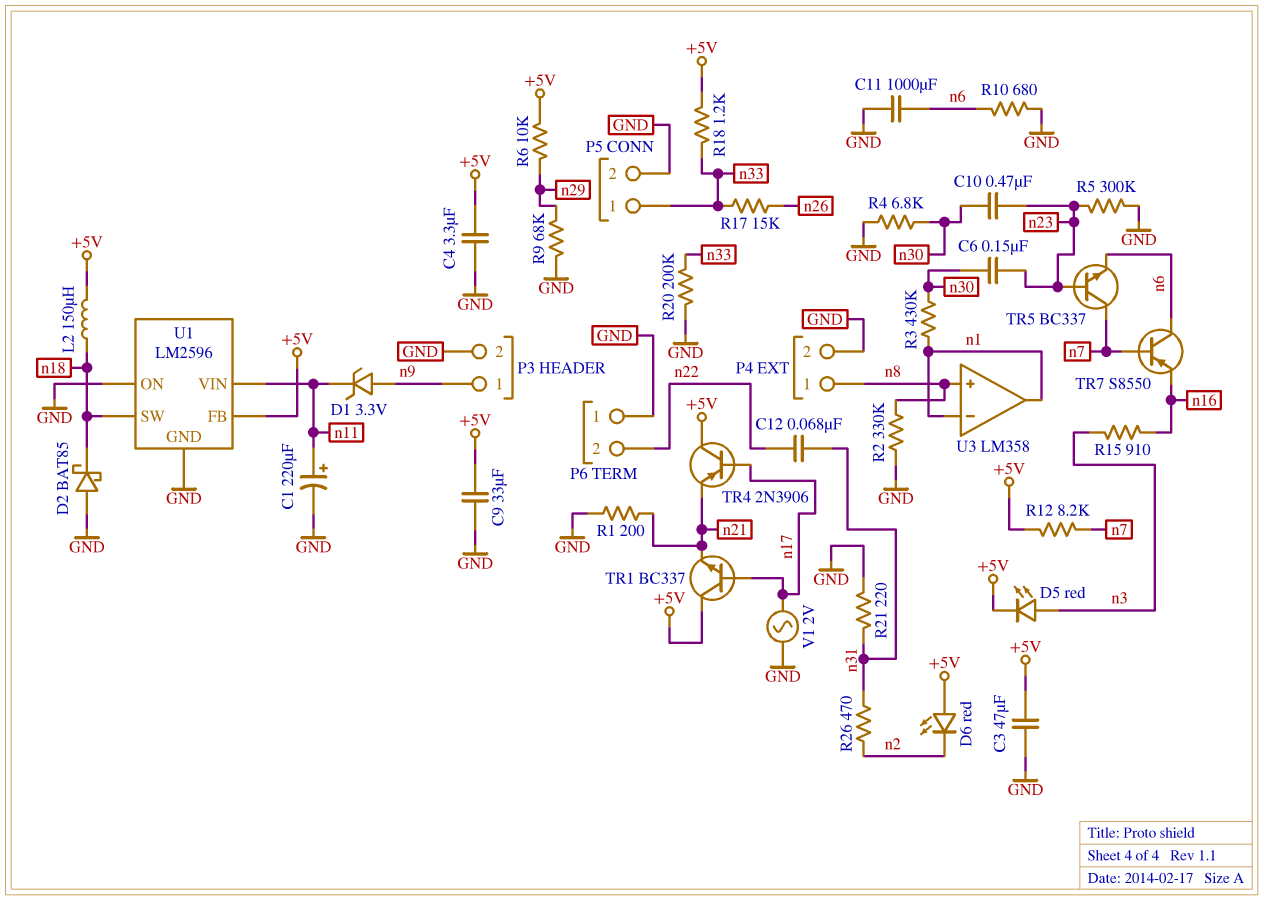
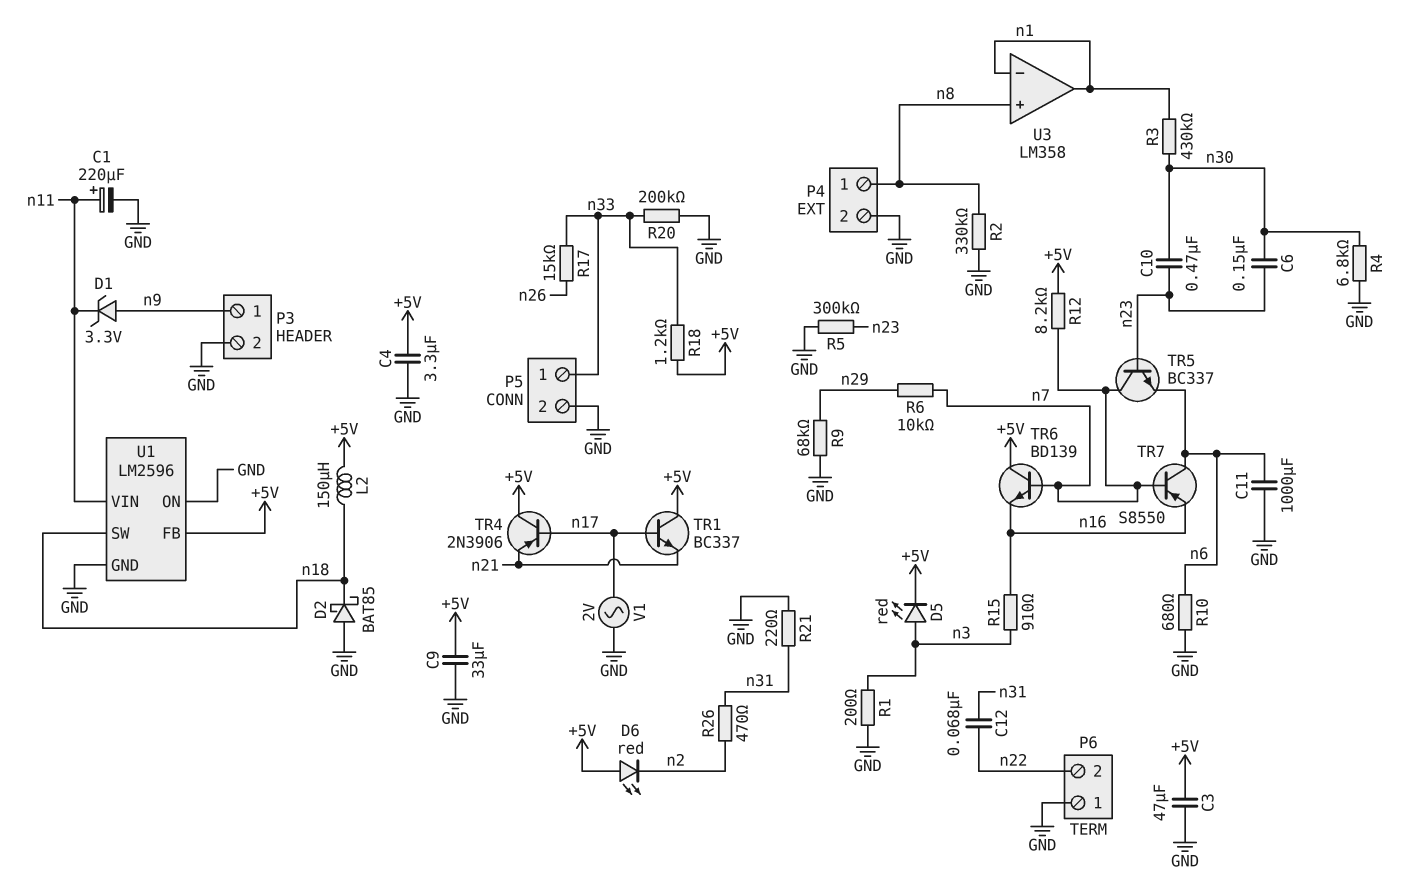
R1: 200 (GND, n21) -> 200 (GND, n3)
R6: 10k (+5V, n29) -> 10k (n7, n29)
TR6: none -> NPN BD139 (B n7, C +5V, E n16)

